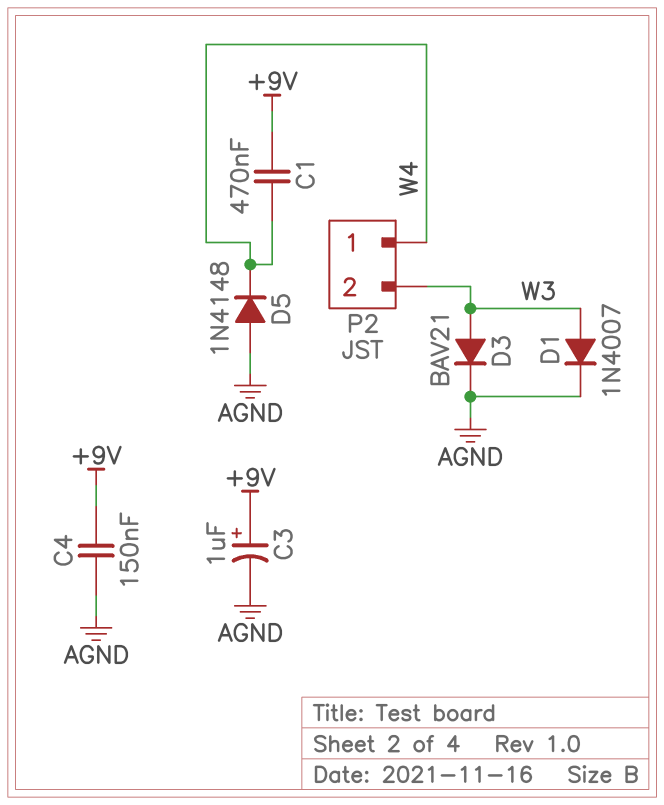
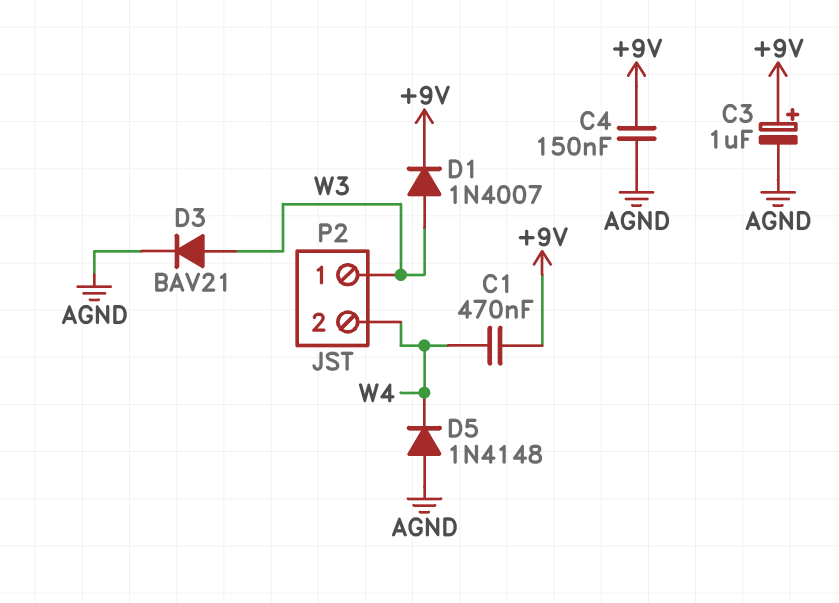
D1: diode 1N4007 (A W3, K AGND) -> diode 1N4007 (A W3, K +9V)
P2 pin 1: W4 -> W3
P2 pin 2: W3 -> W4

